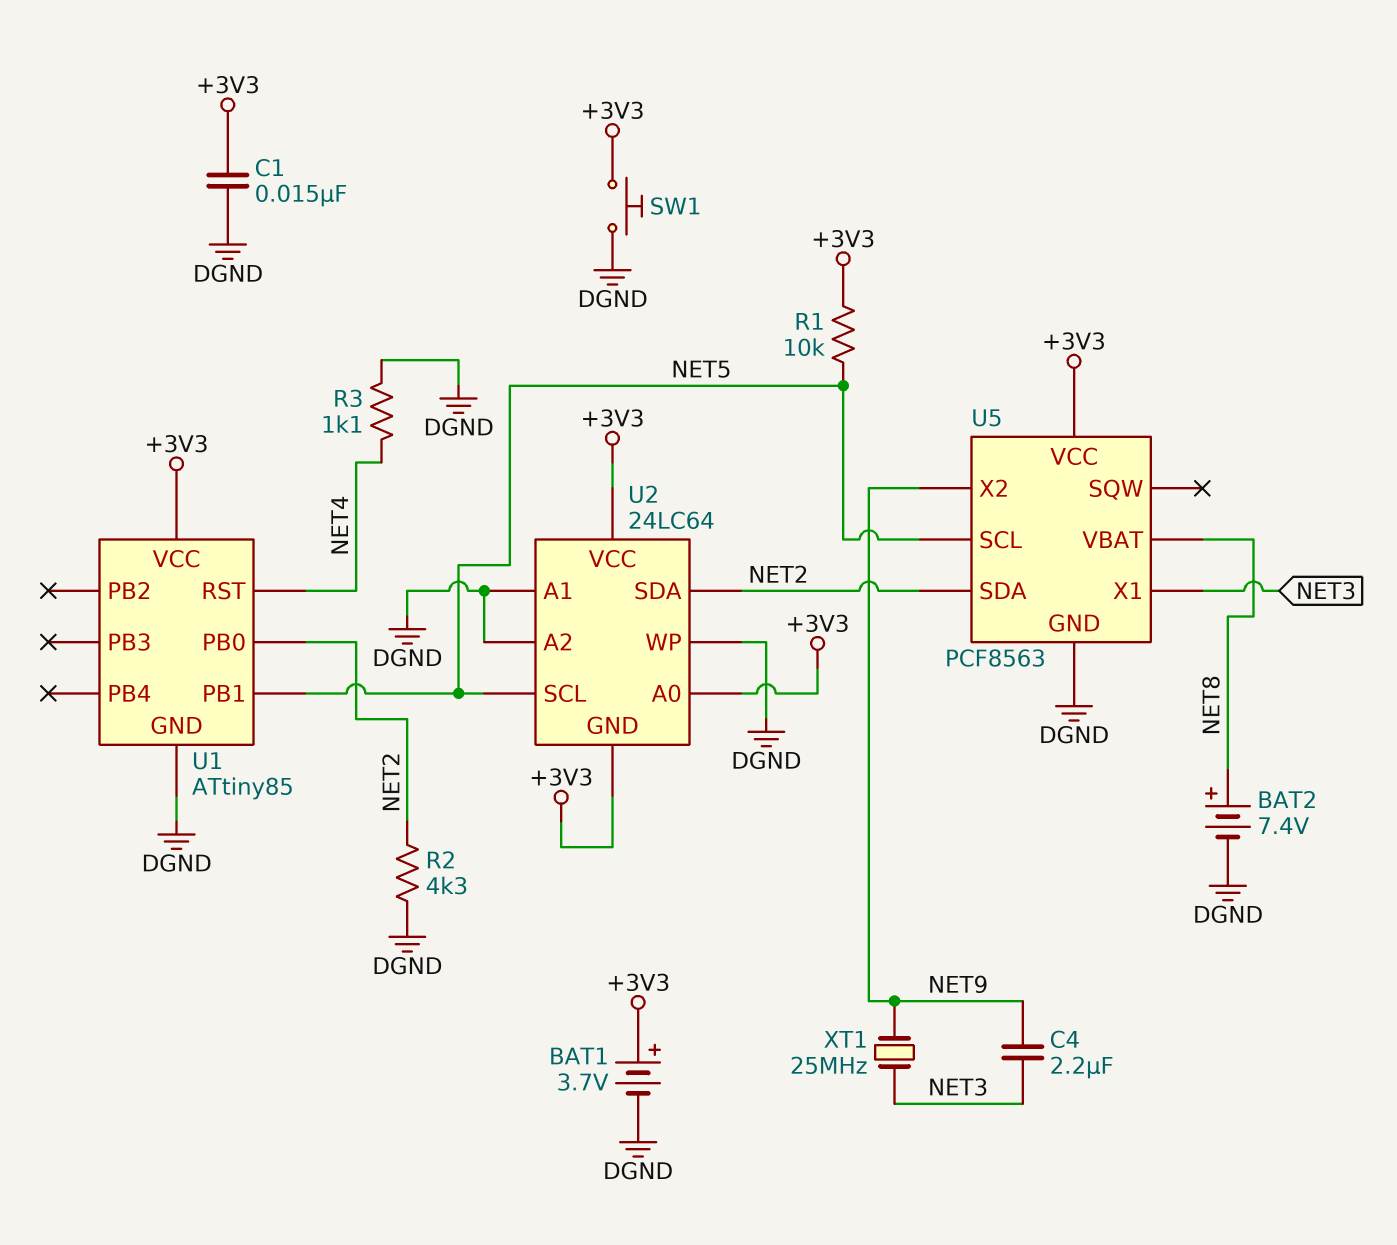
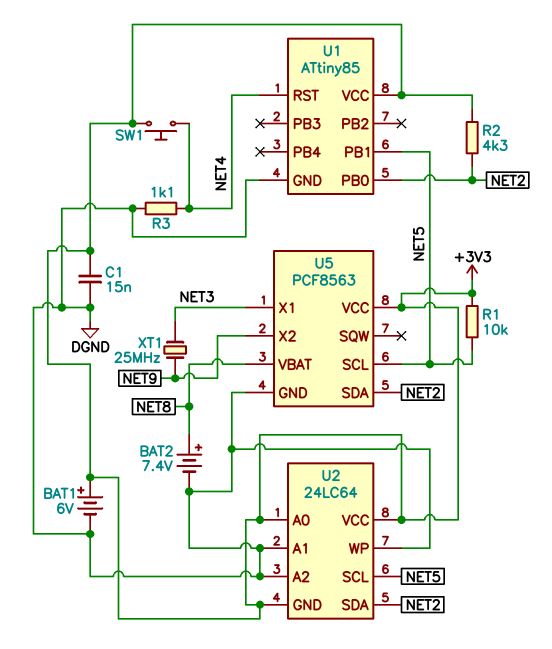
BAT1: 3.7V (plus +3V3, minus DGND) -> 6V (plus +3V3, minus DGND)
C4: 2.2uF (NET3, NET9) -> none
R2: 4.3k (DGND, NET2) -> 4.3k (+3V3, NET2)
SW1: button (+3V3, DGND) -> button (+3V3, NET4)

